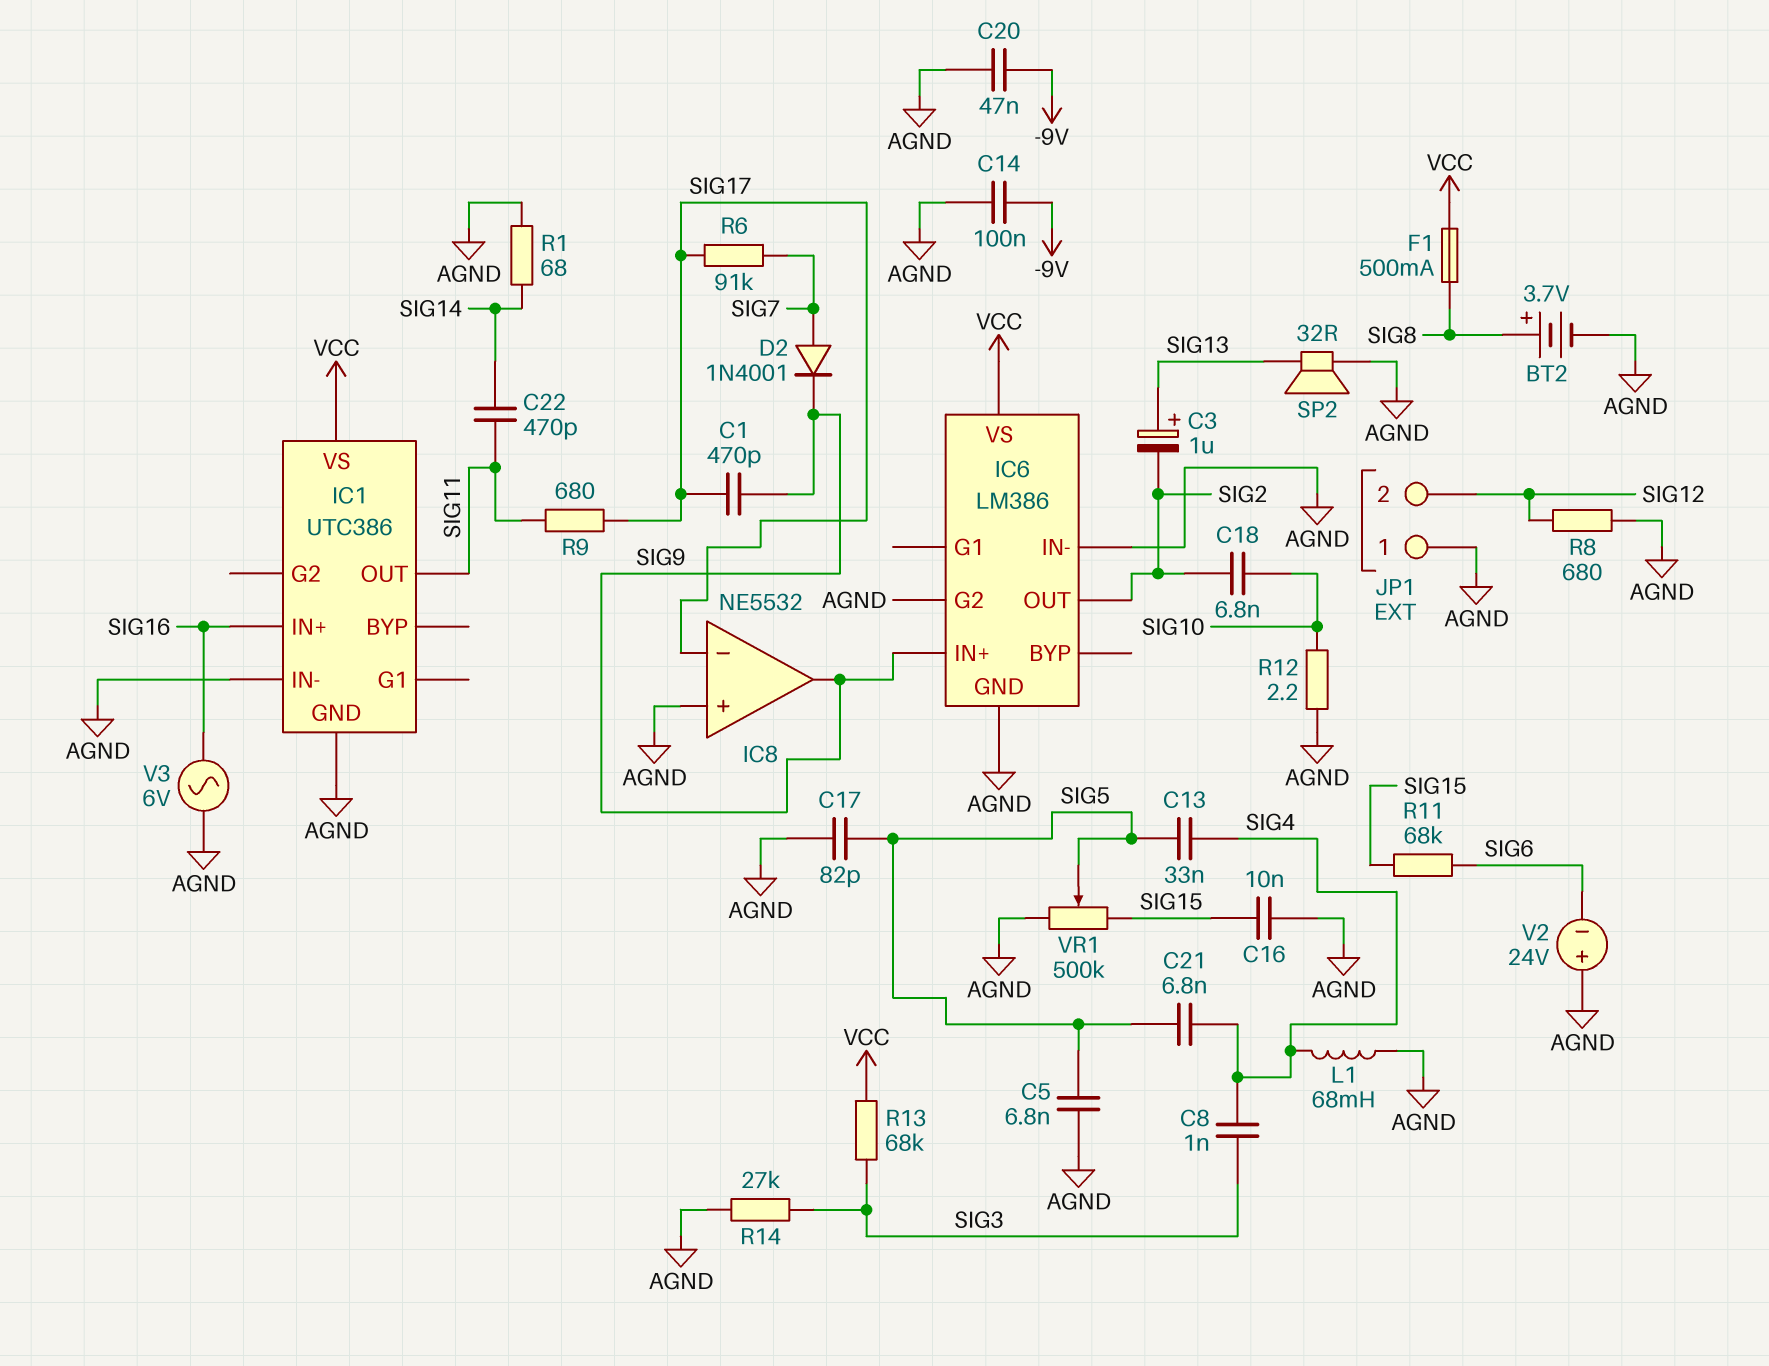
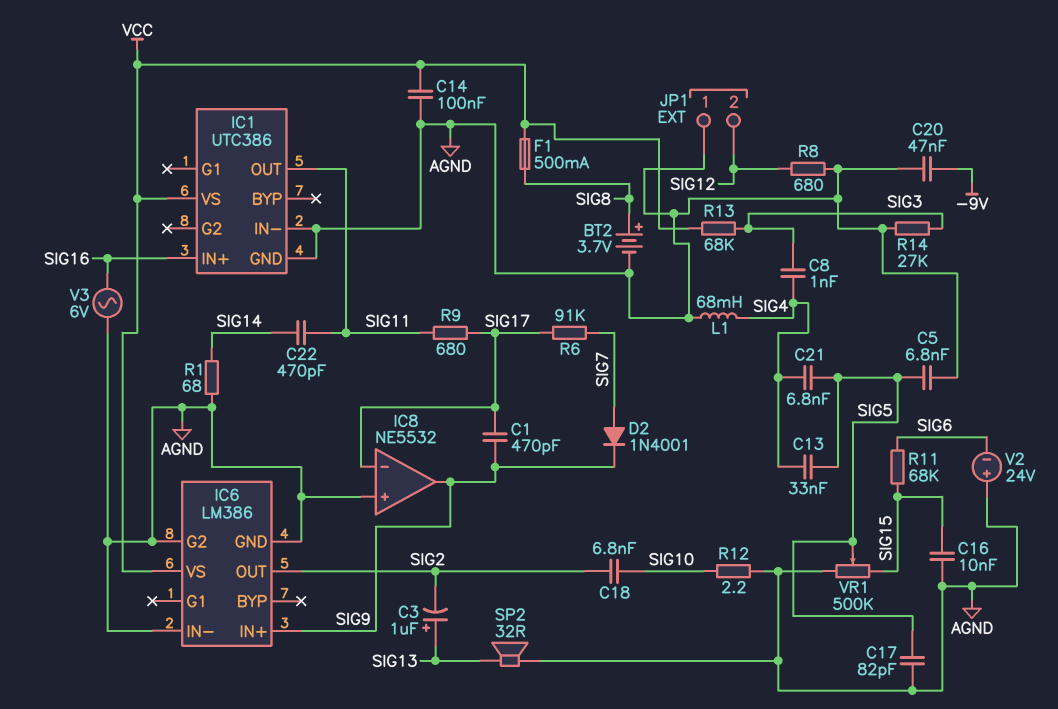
C14: 100nF (-9V, AGND) -> 100nF (AGND, VCC)

